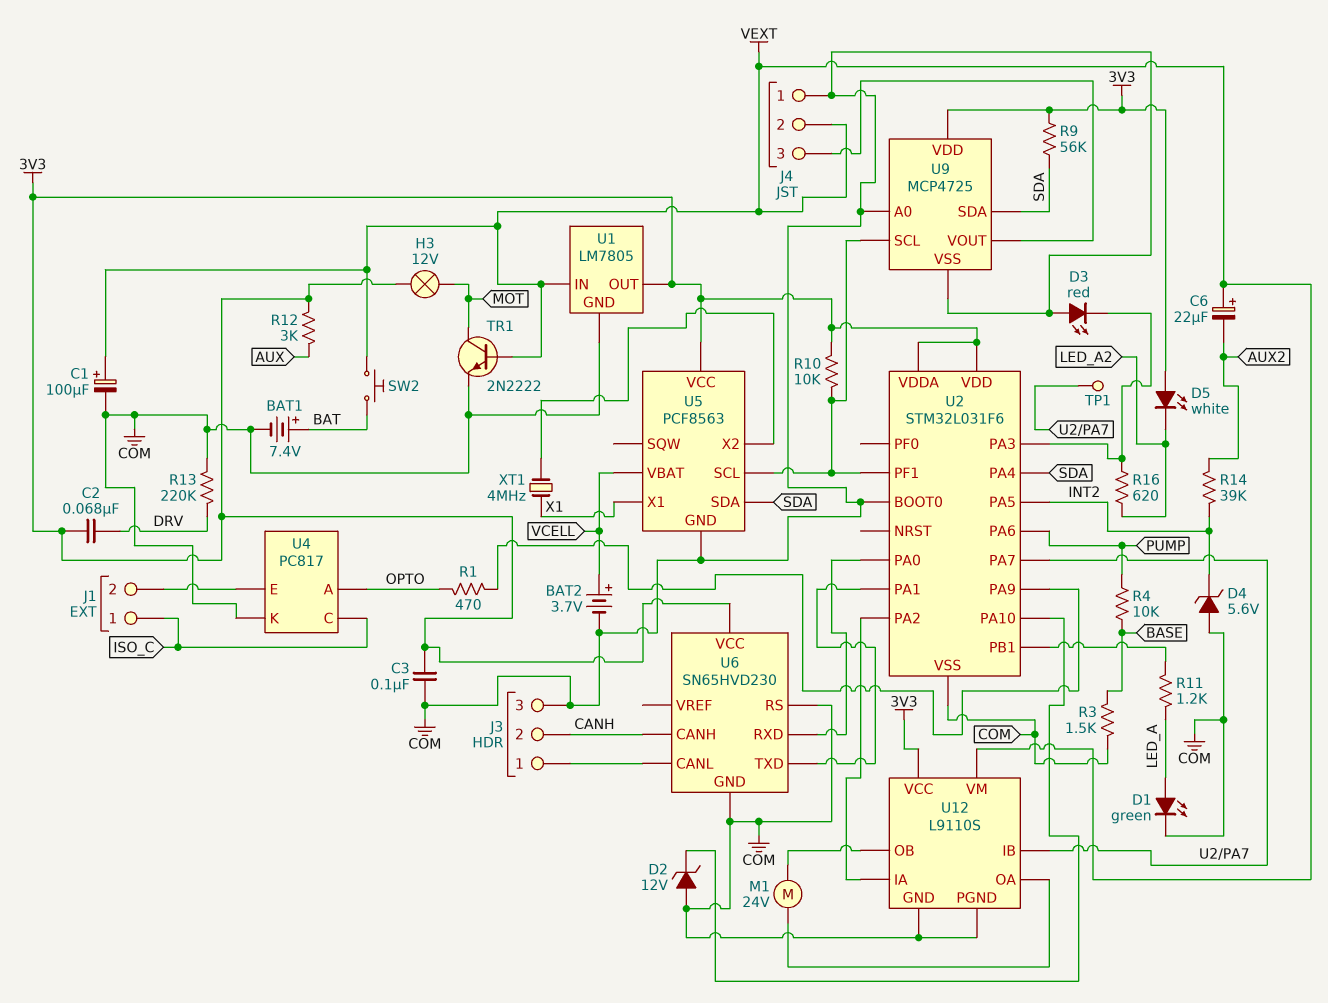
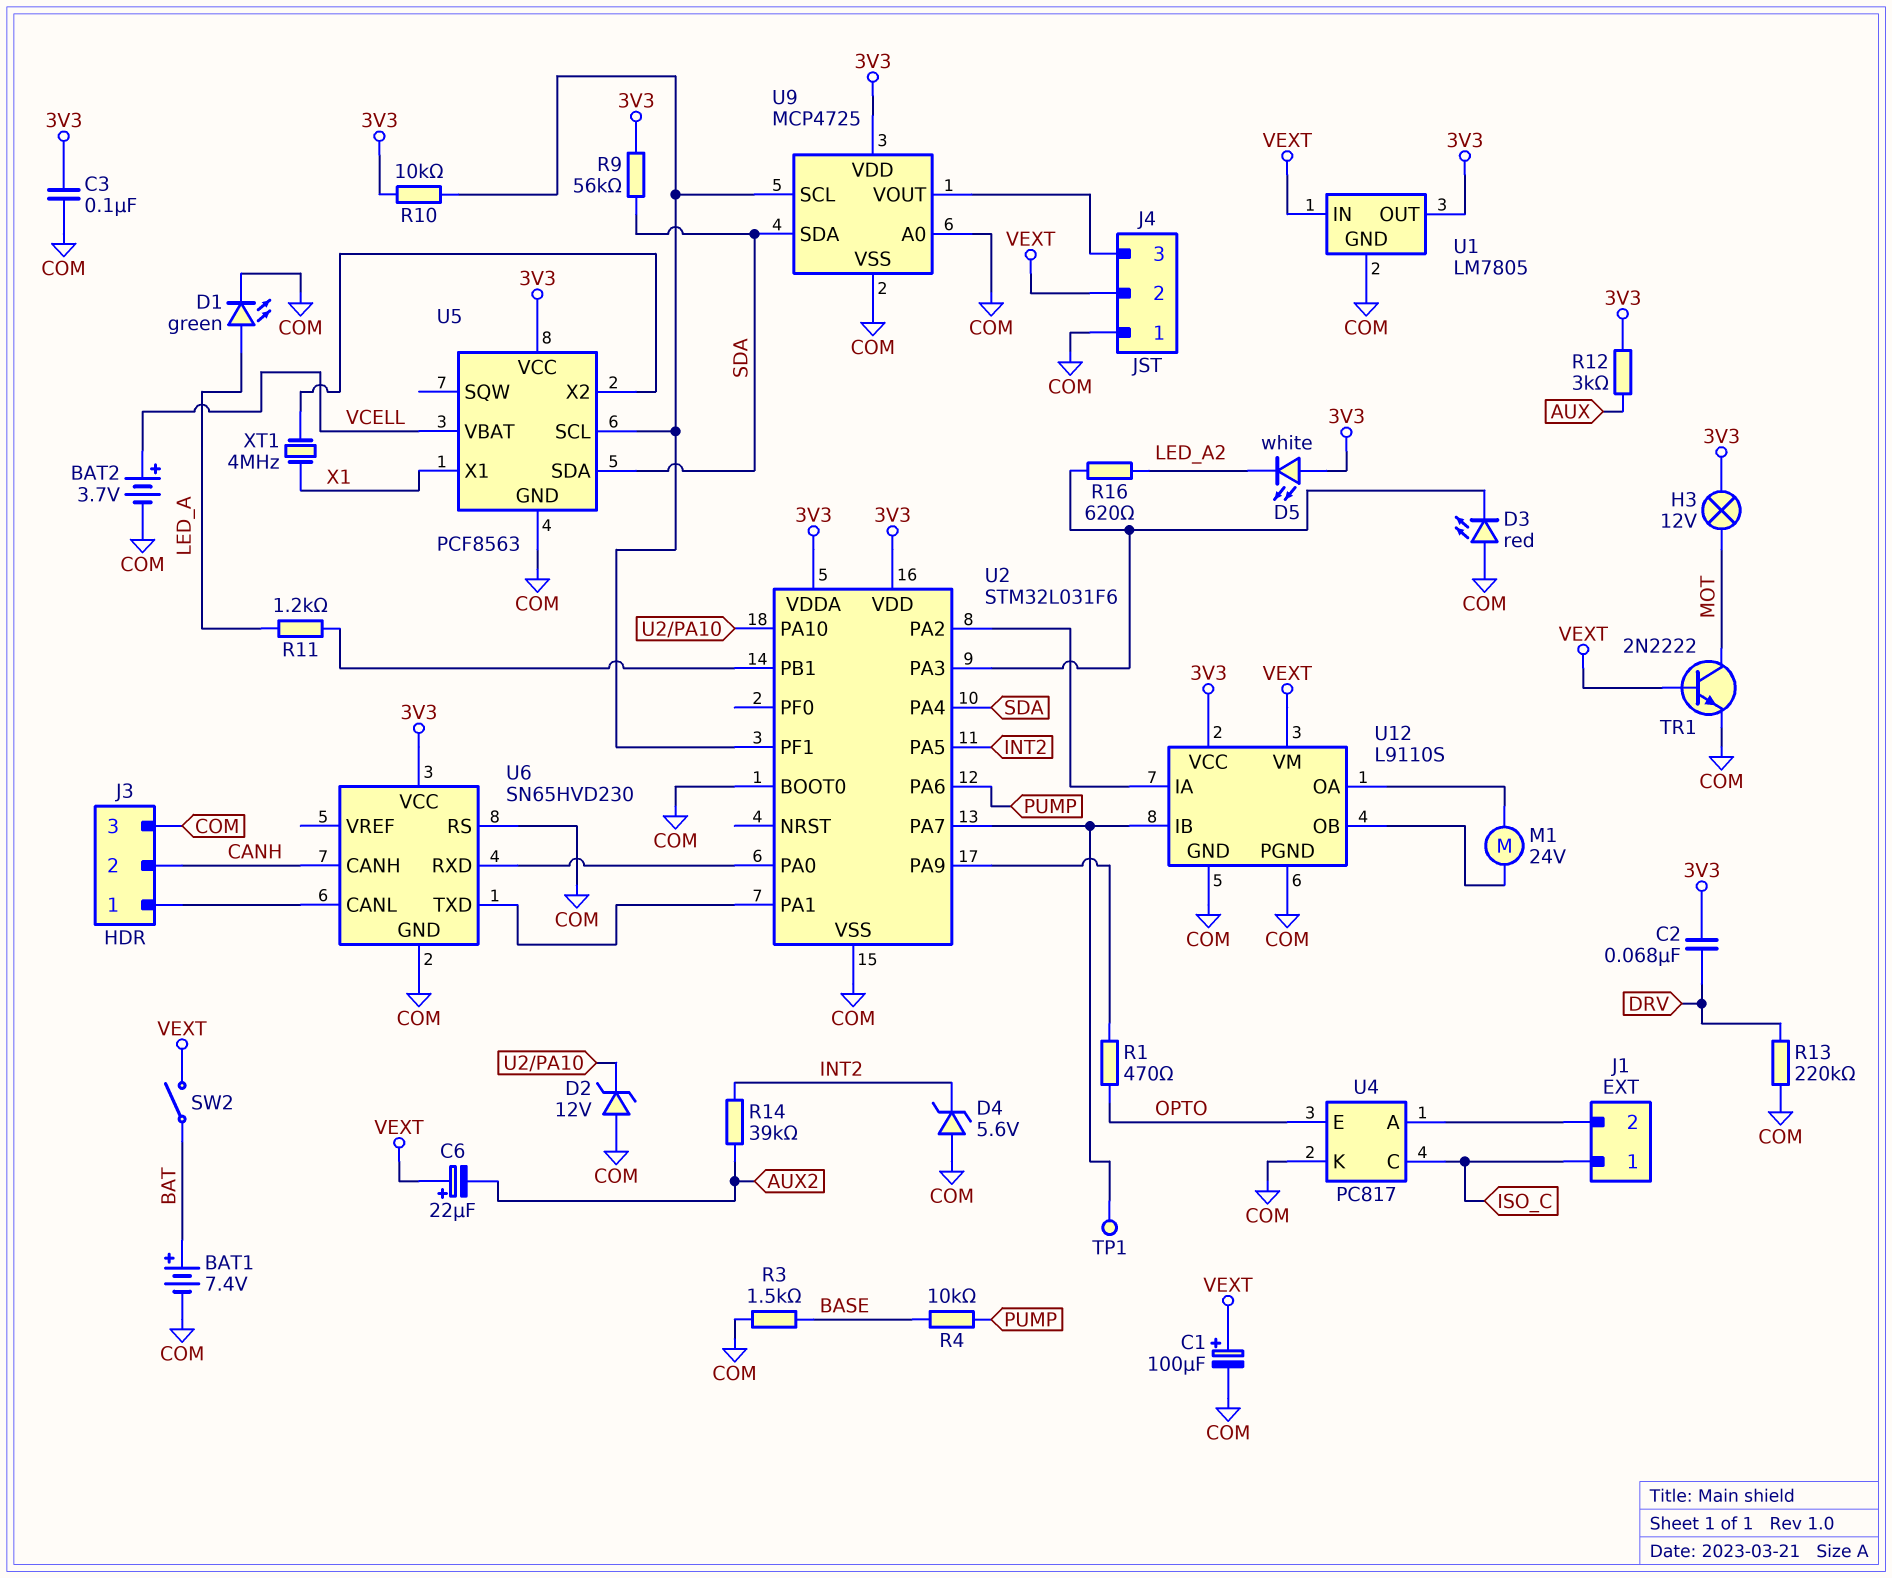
SW2: button (BAT, VEXT) -> switch (BAT, VEXT)
U4 pin A: OPTO -> J1/2
U4 pin E: J1/2 -> OPTO

